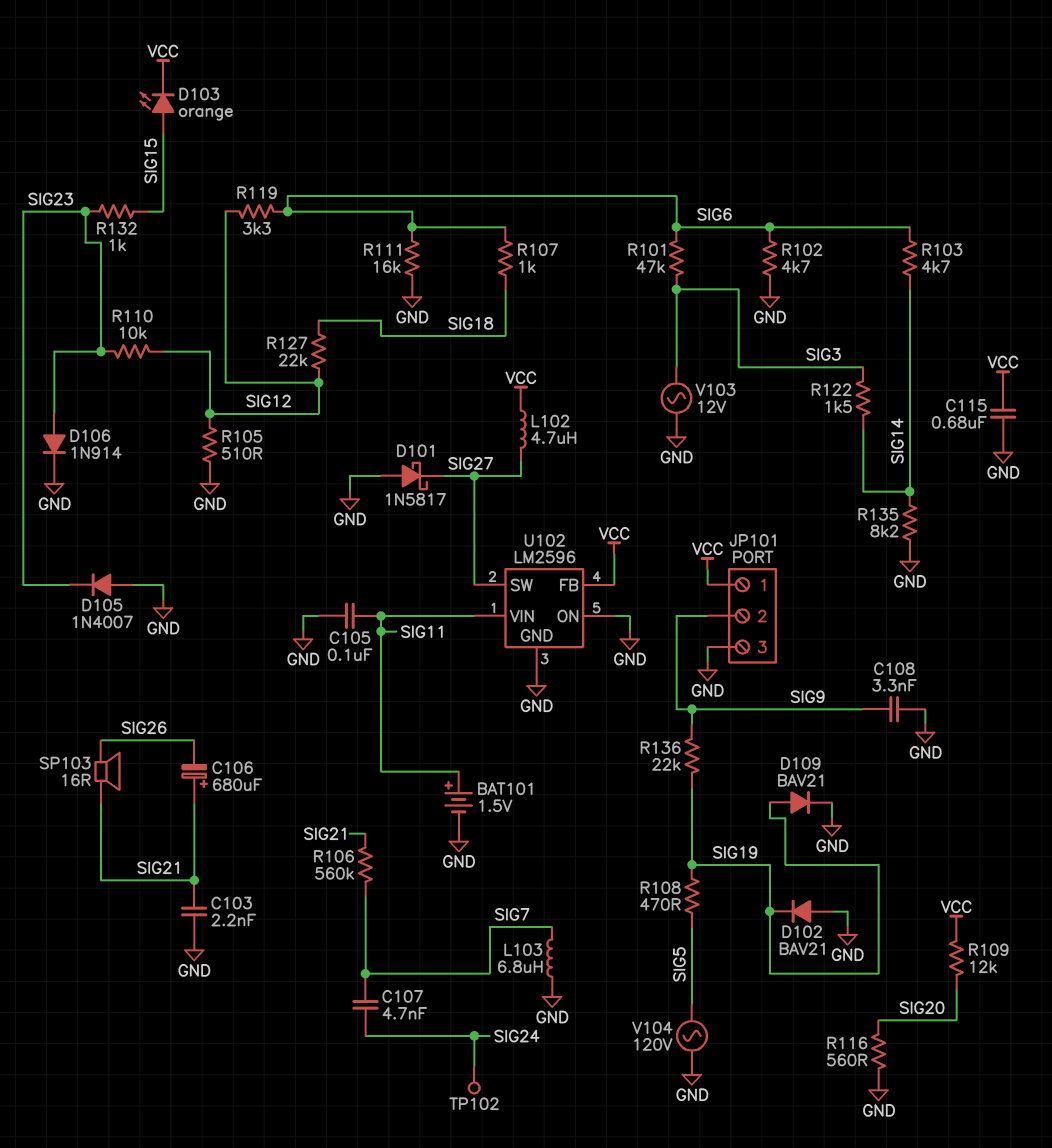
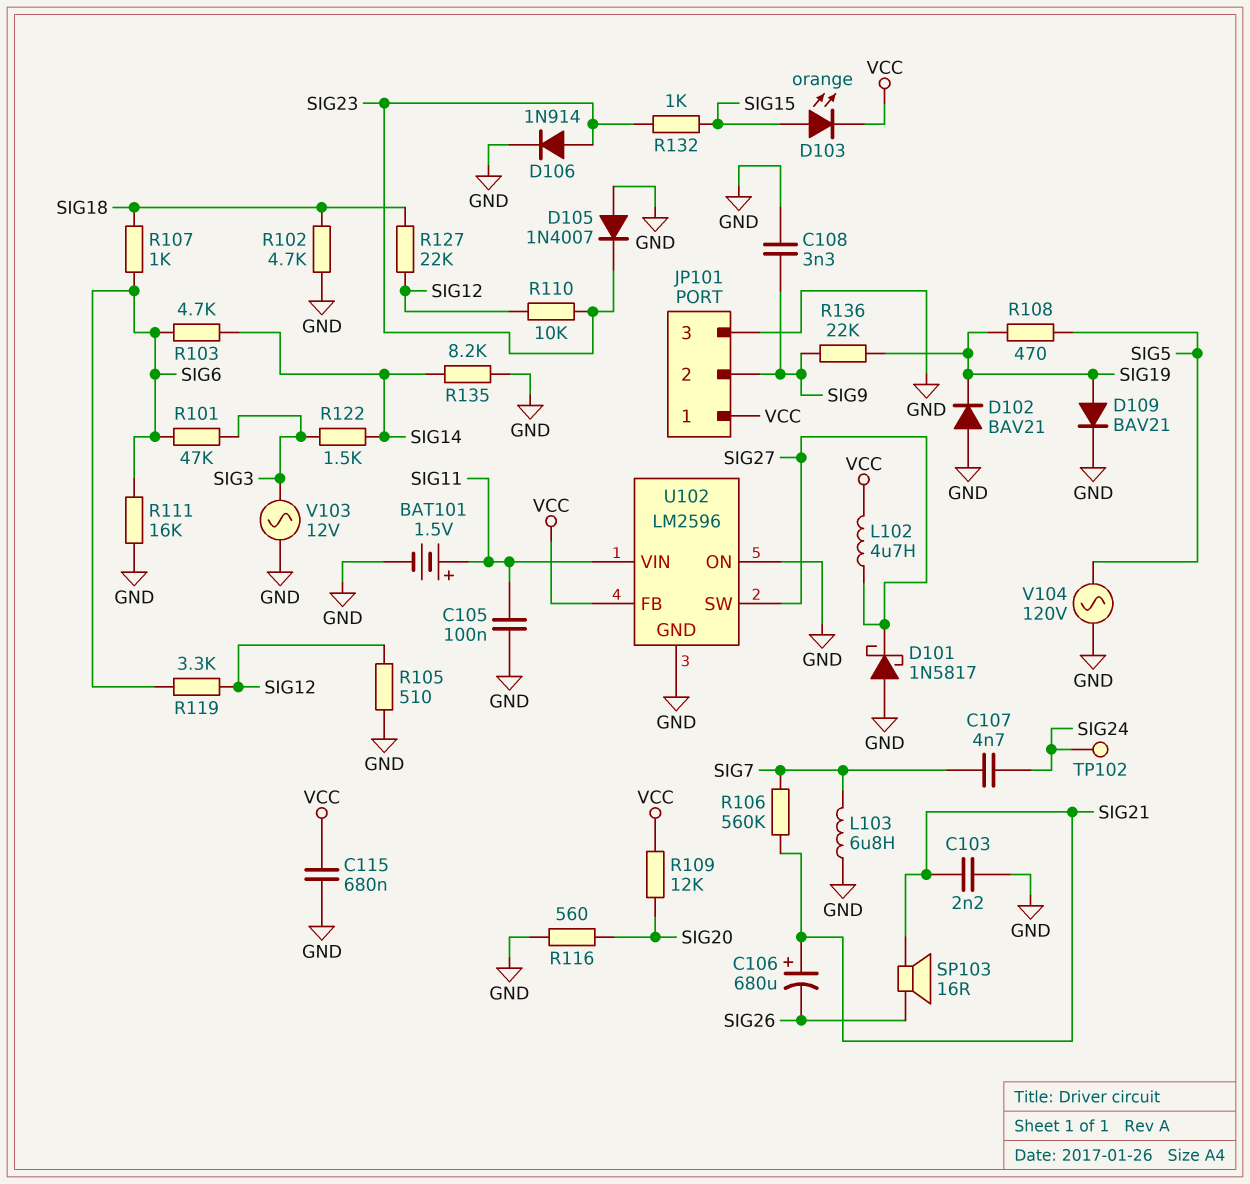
R102: 4.7k (GND, SIG6) -> 4.7k (GND, SIG18)

